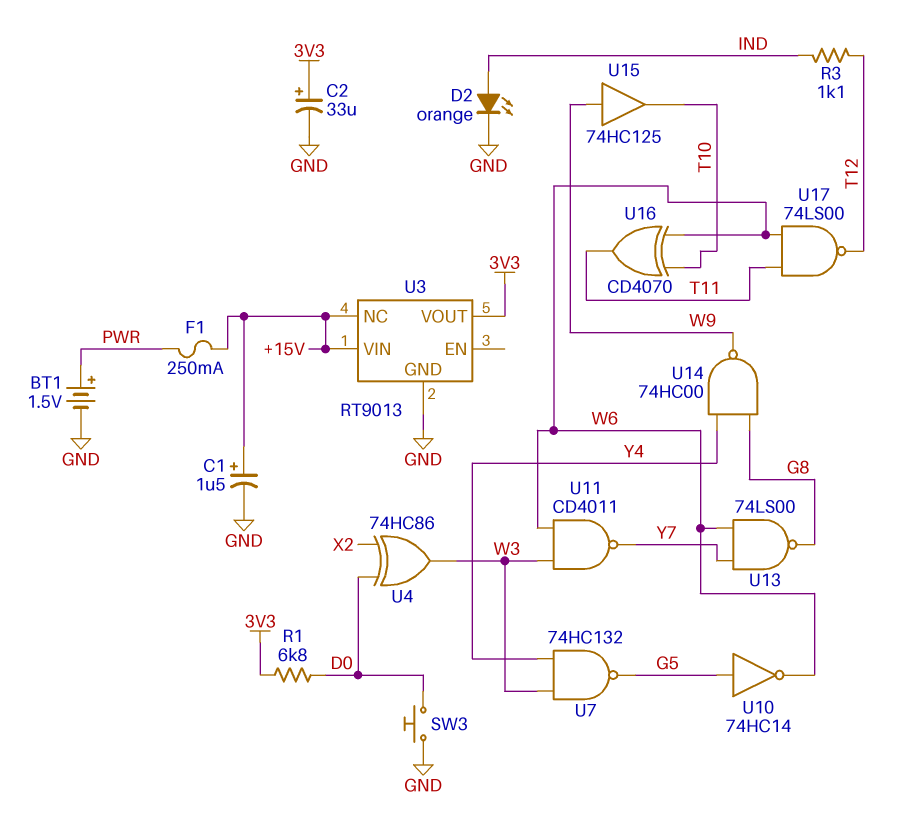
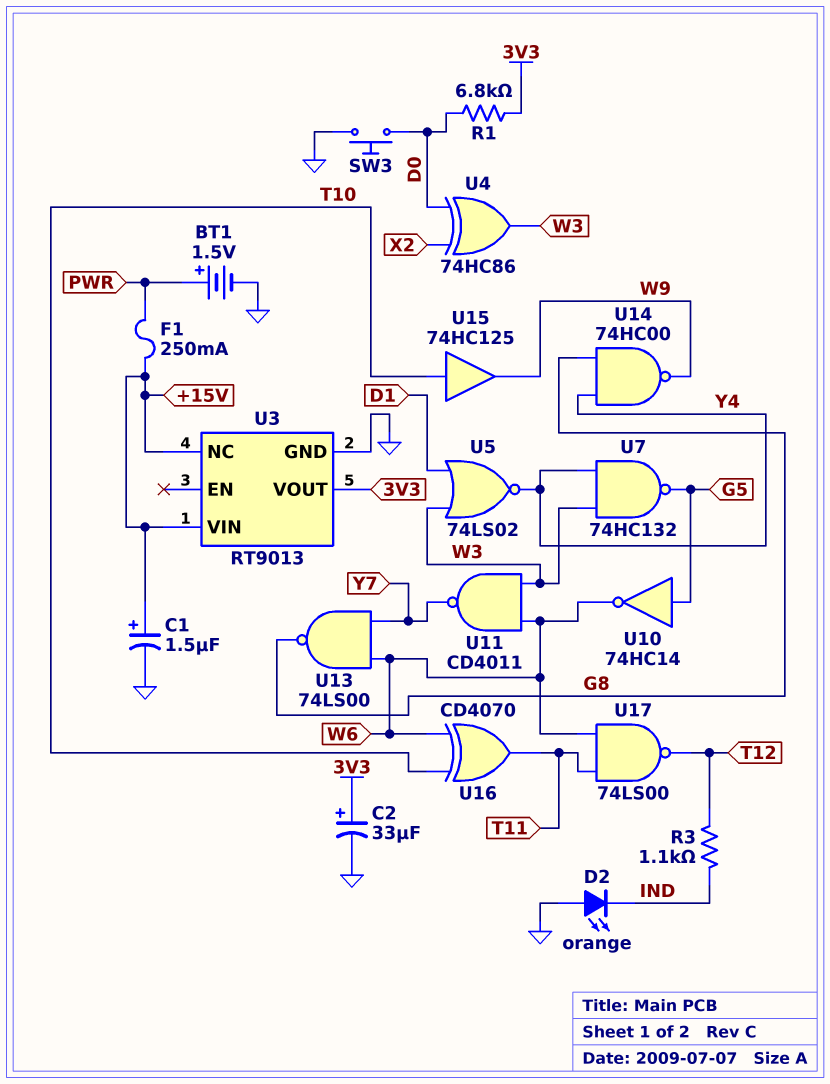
D2: LED orange (A IND, K GND) -> LED orange (A GND, K IND)
U5: none -> NOR 74LS02 (in D1, in W3, out Y4)
U15: buffer 74HC125 (in W9, out T10) -> buffer 74HC125 (in T10, out W9)

